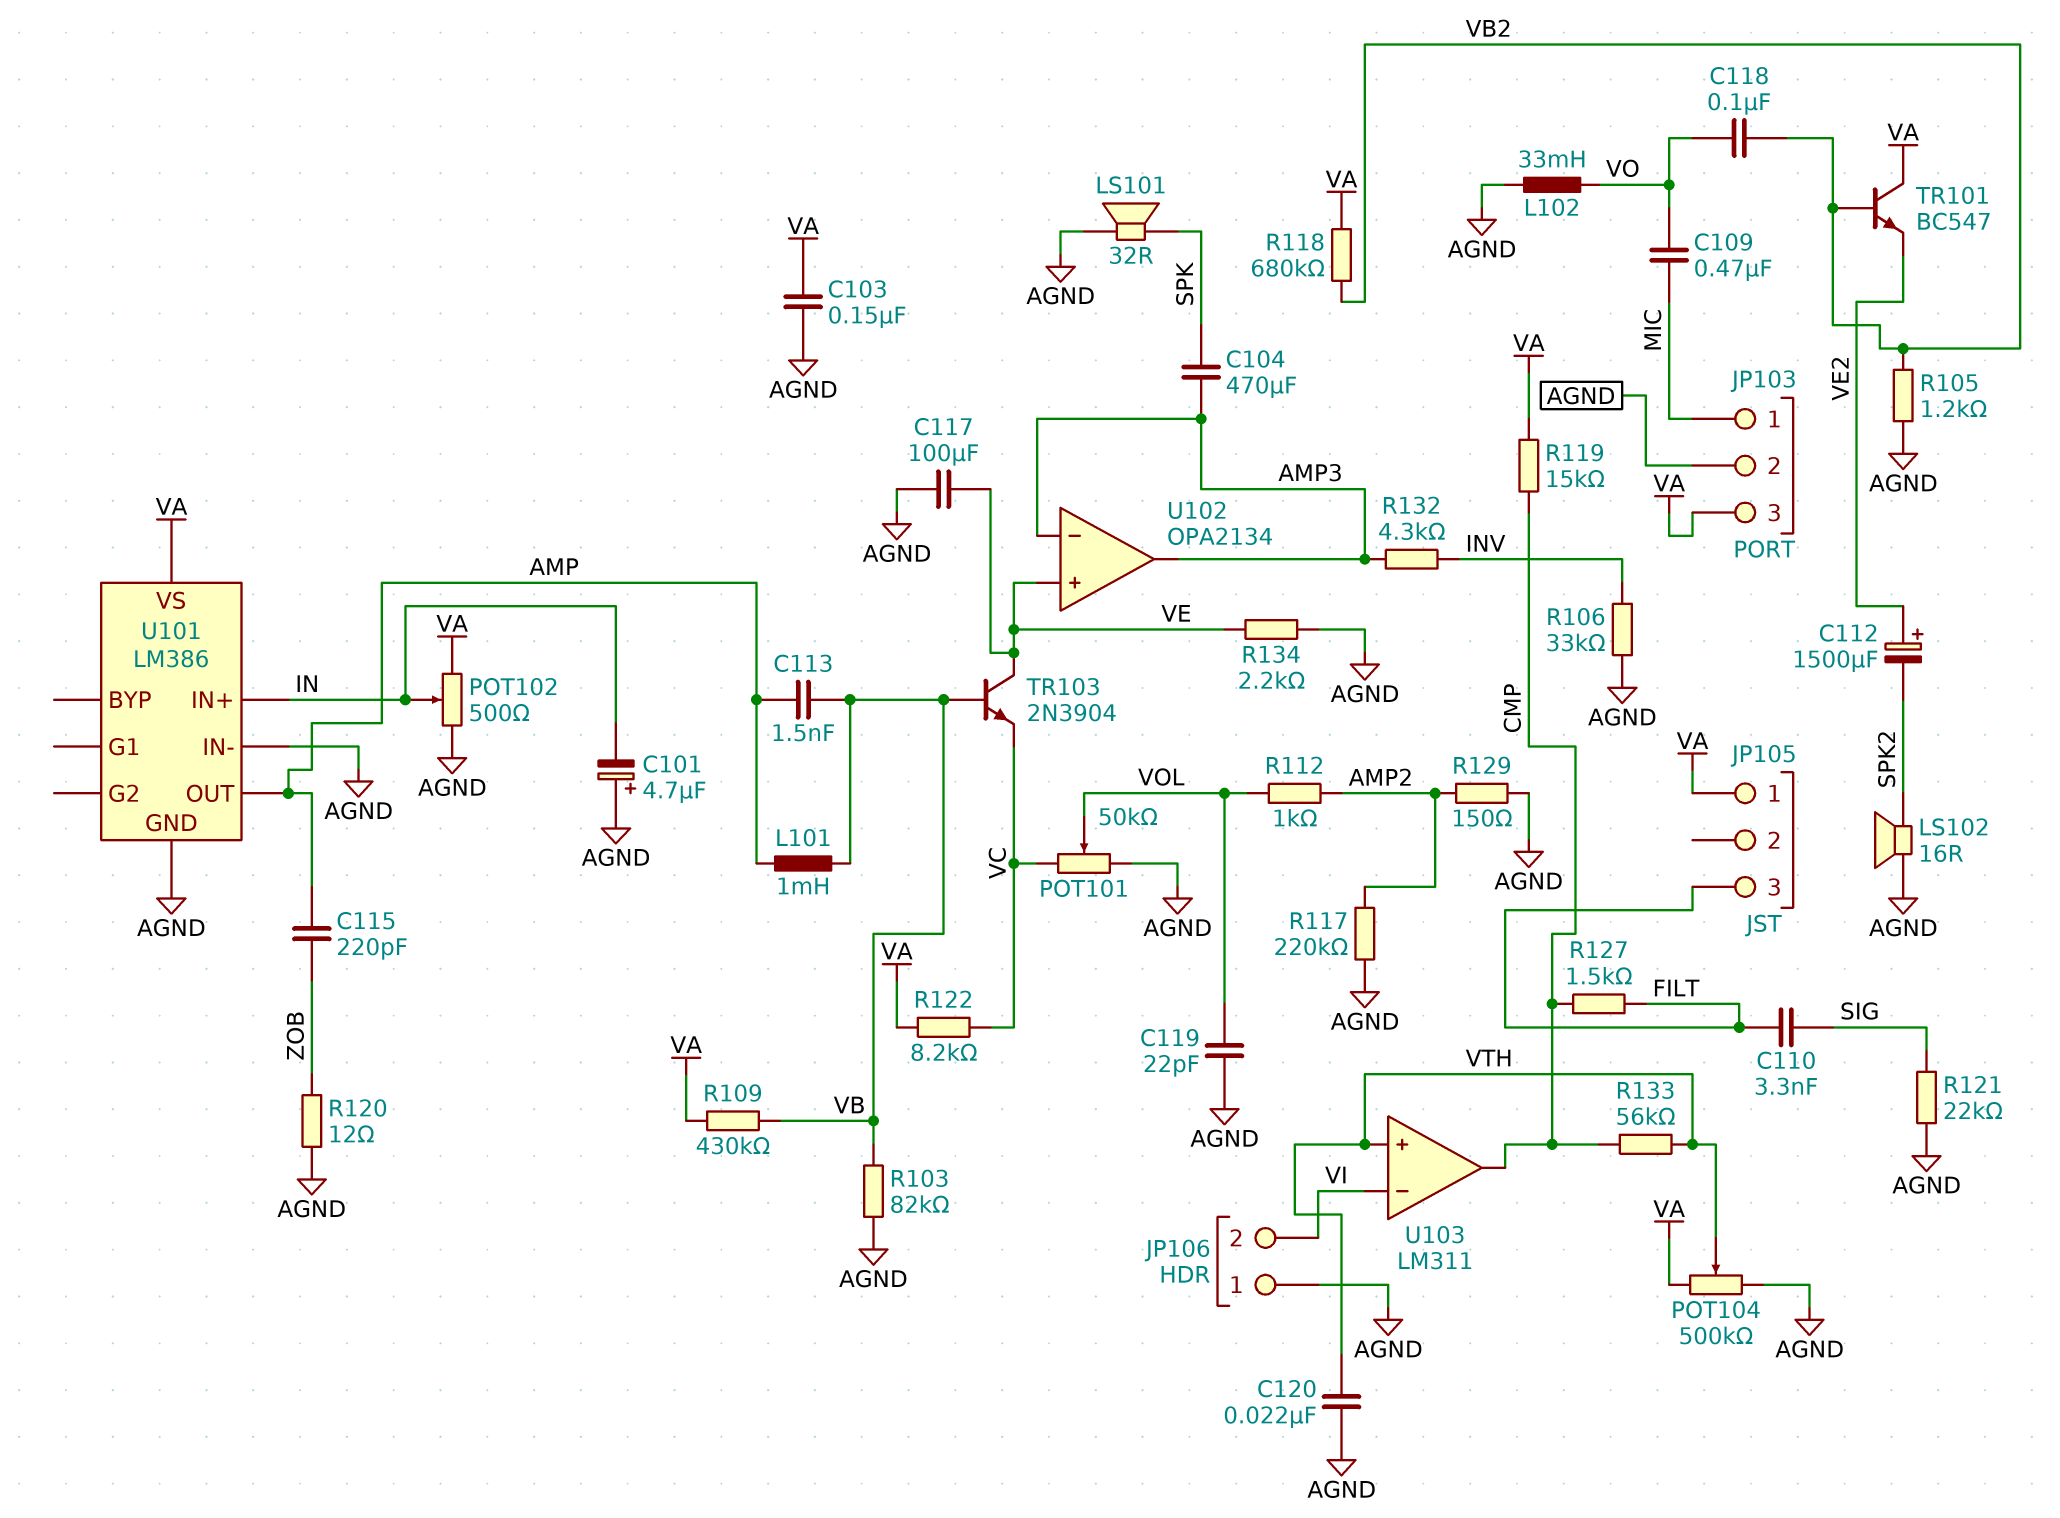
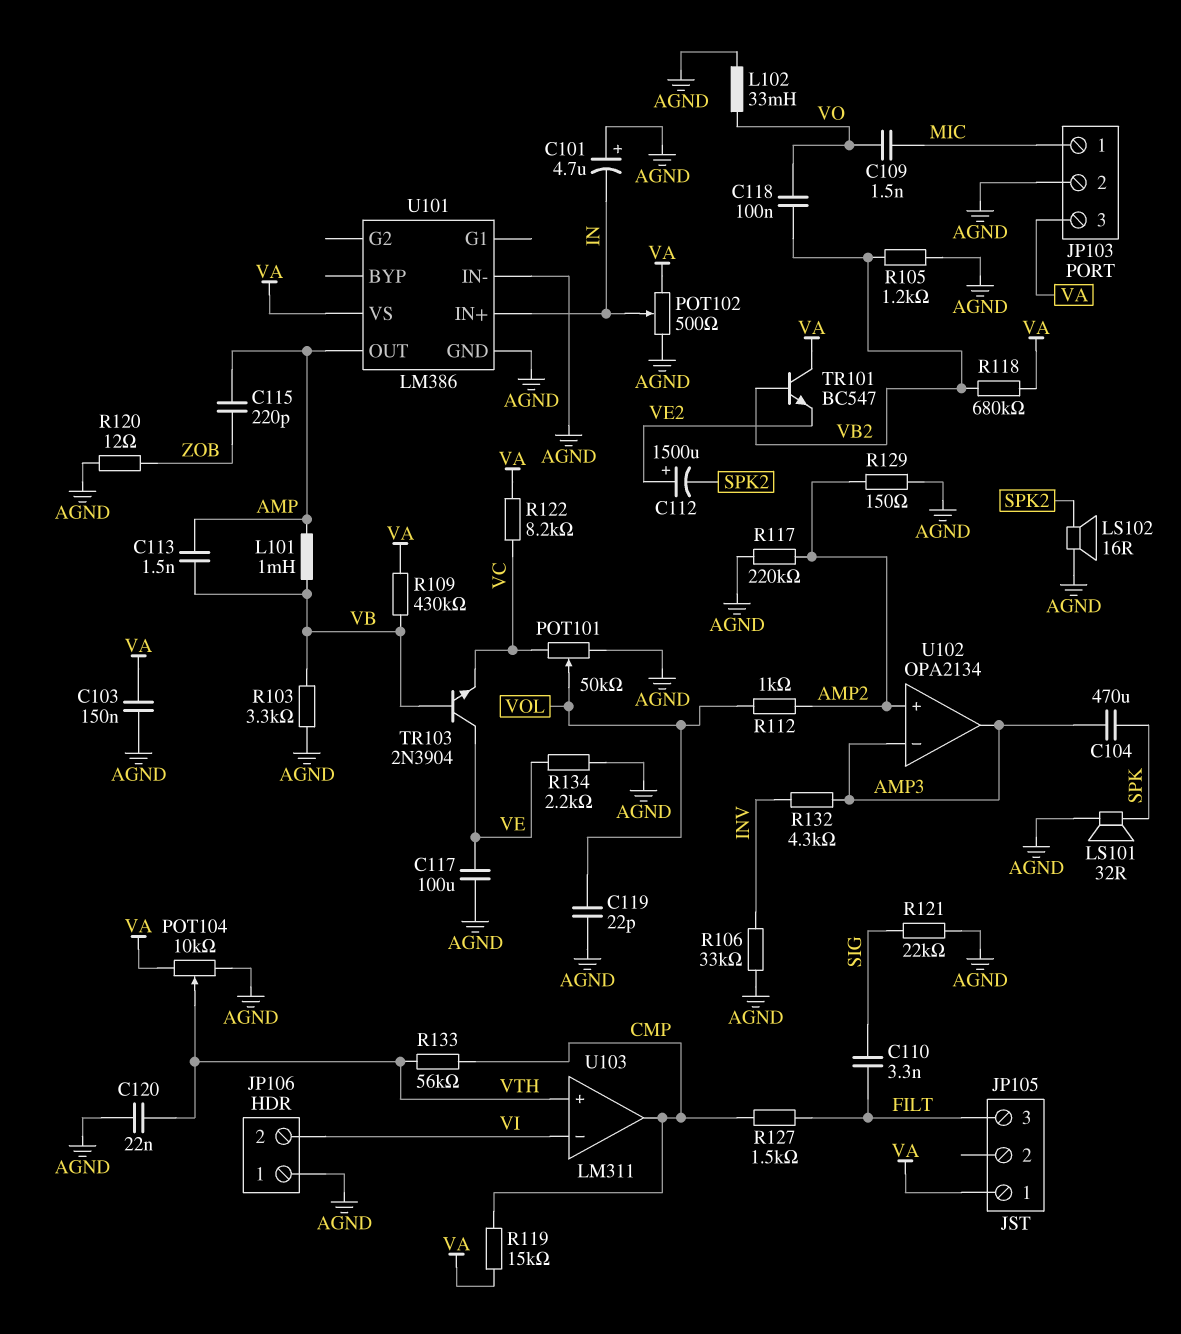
C109: 470nF (MIC, VO) -> 1.5nF (MIC, VO)
POT104: 500k (AGND, VA, wiper VTH) -> 10k (AGND, VA, wiper VTH)
R103: 82k (AGND, VB) -> 3.3k (AGND, VB)
U102 pin in+: VE -> AMP2

